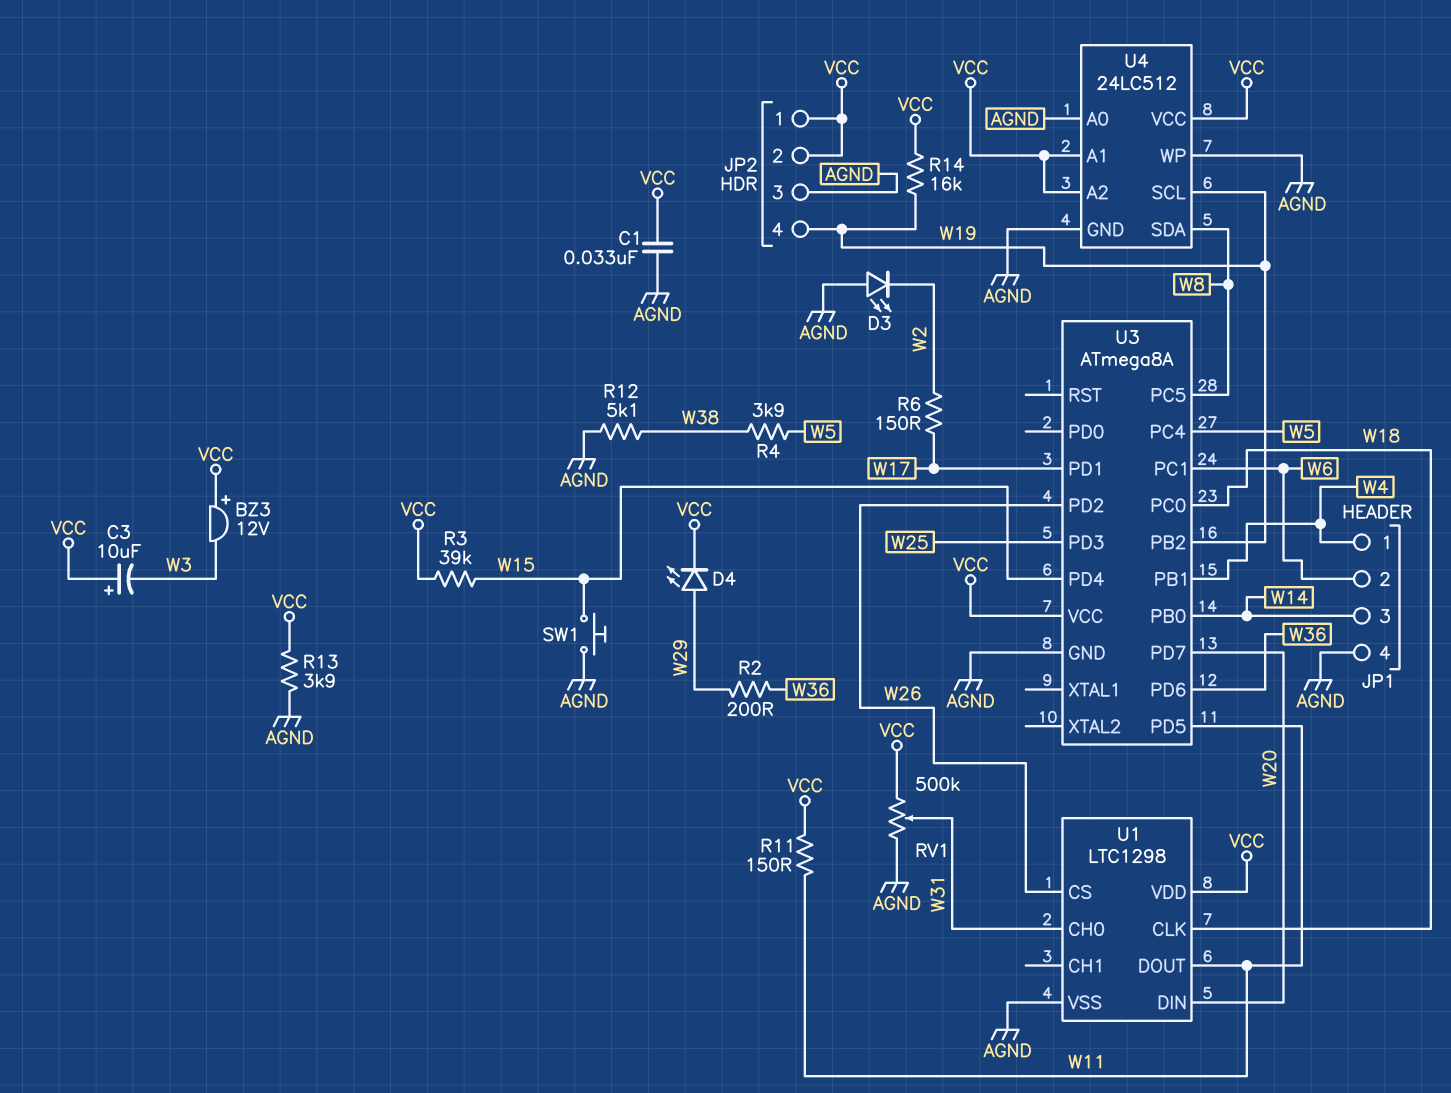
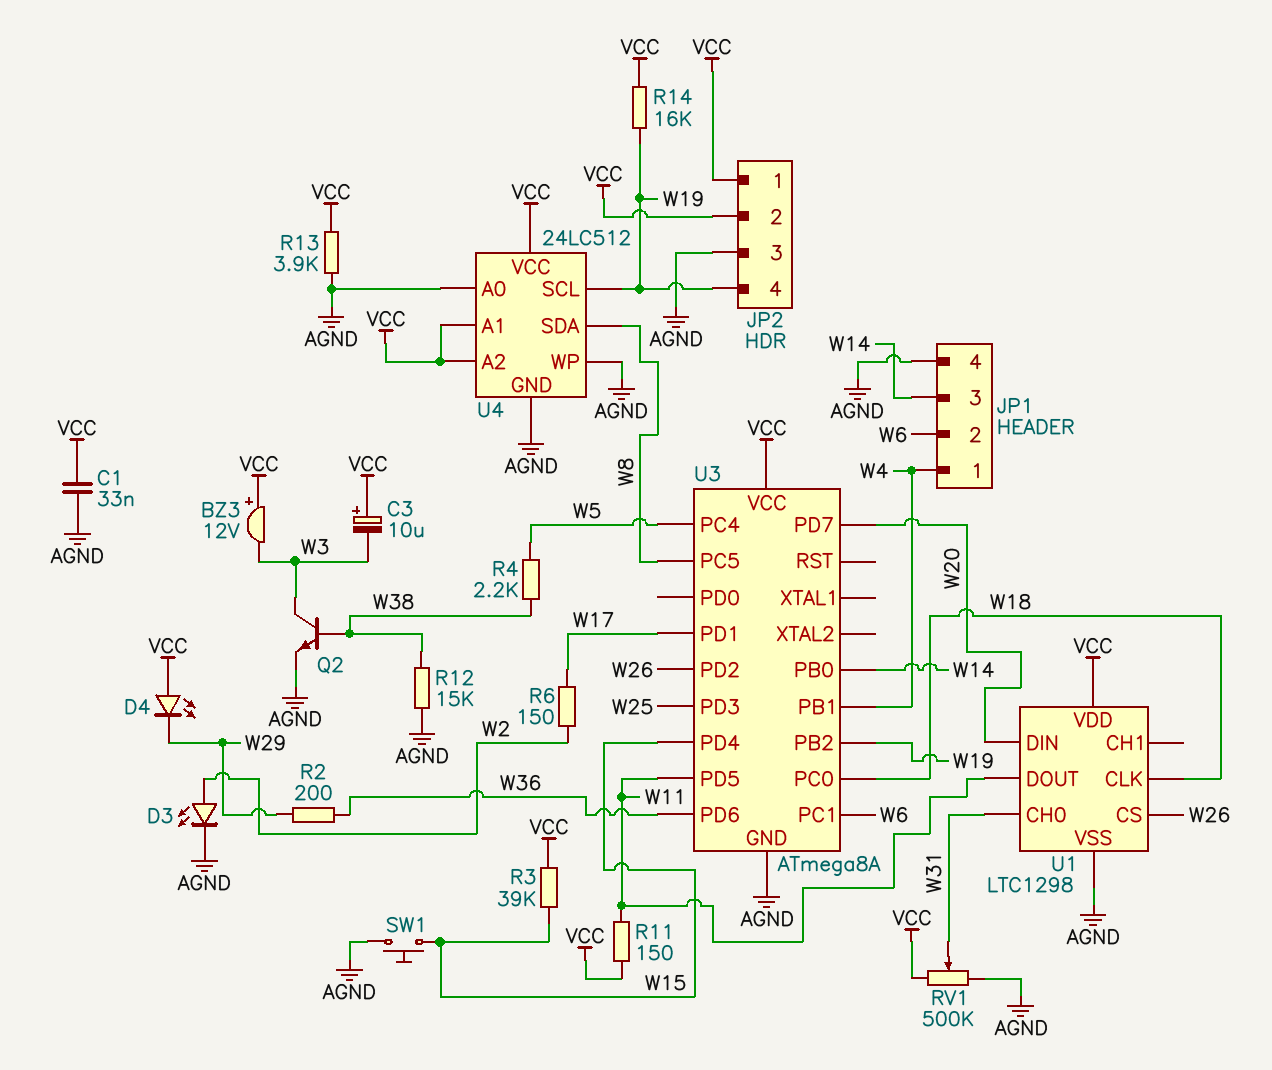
D3: LED (A AGND, K W2) -> LED (A W2, K AGND)
D4: LED (A W29, K VCC) -> LED (A VCC, K W29)
Q2: none -> NPN (B W38, C W3, E AGND)
R4: 3.9k (W5, W38) -> 2.2k (W5, W38)
R12: 5.1k (AGND, W38) -> 15k (AGND, W38)

